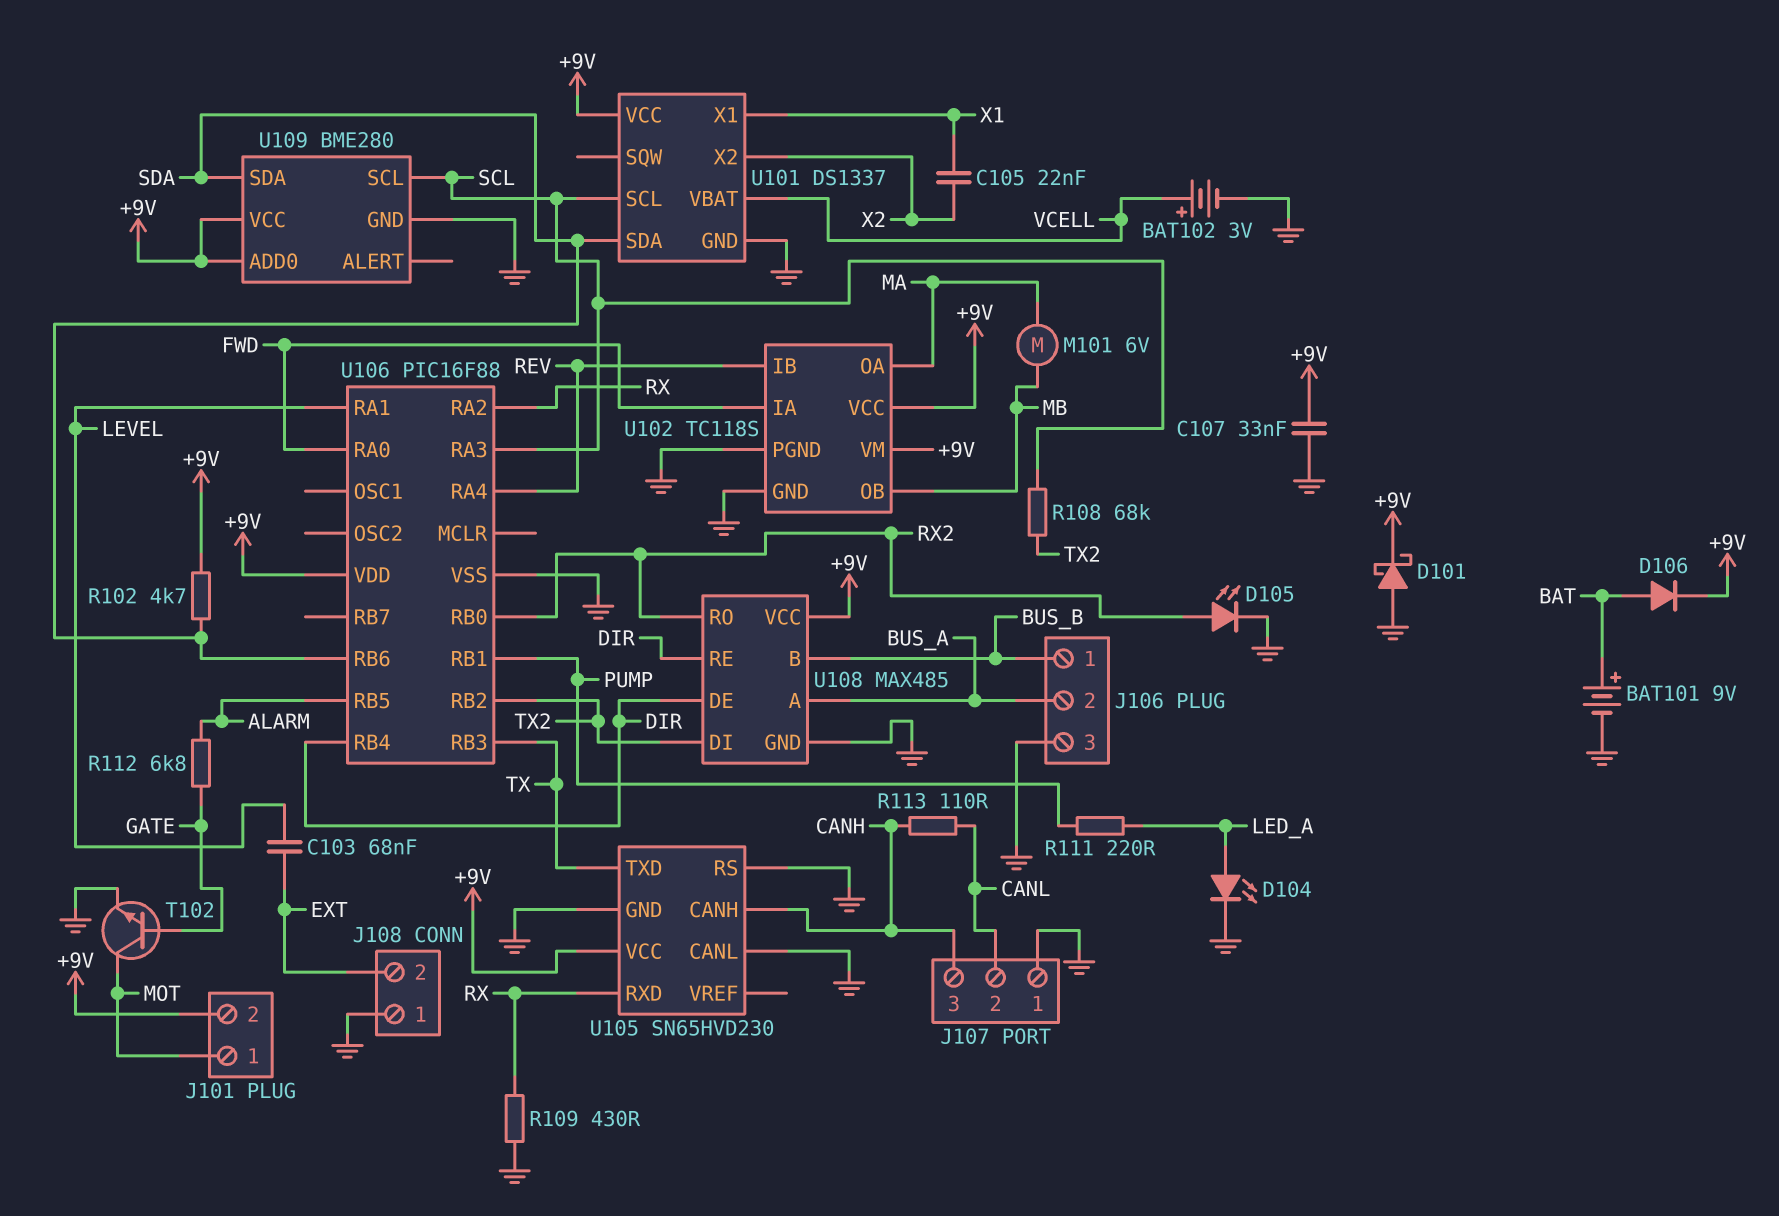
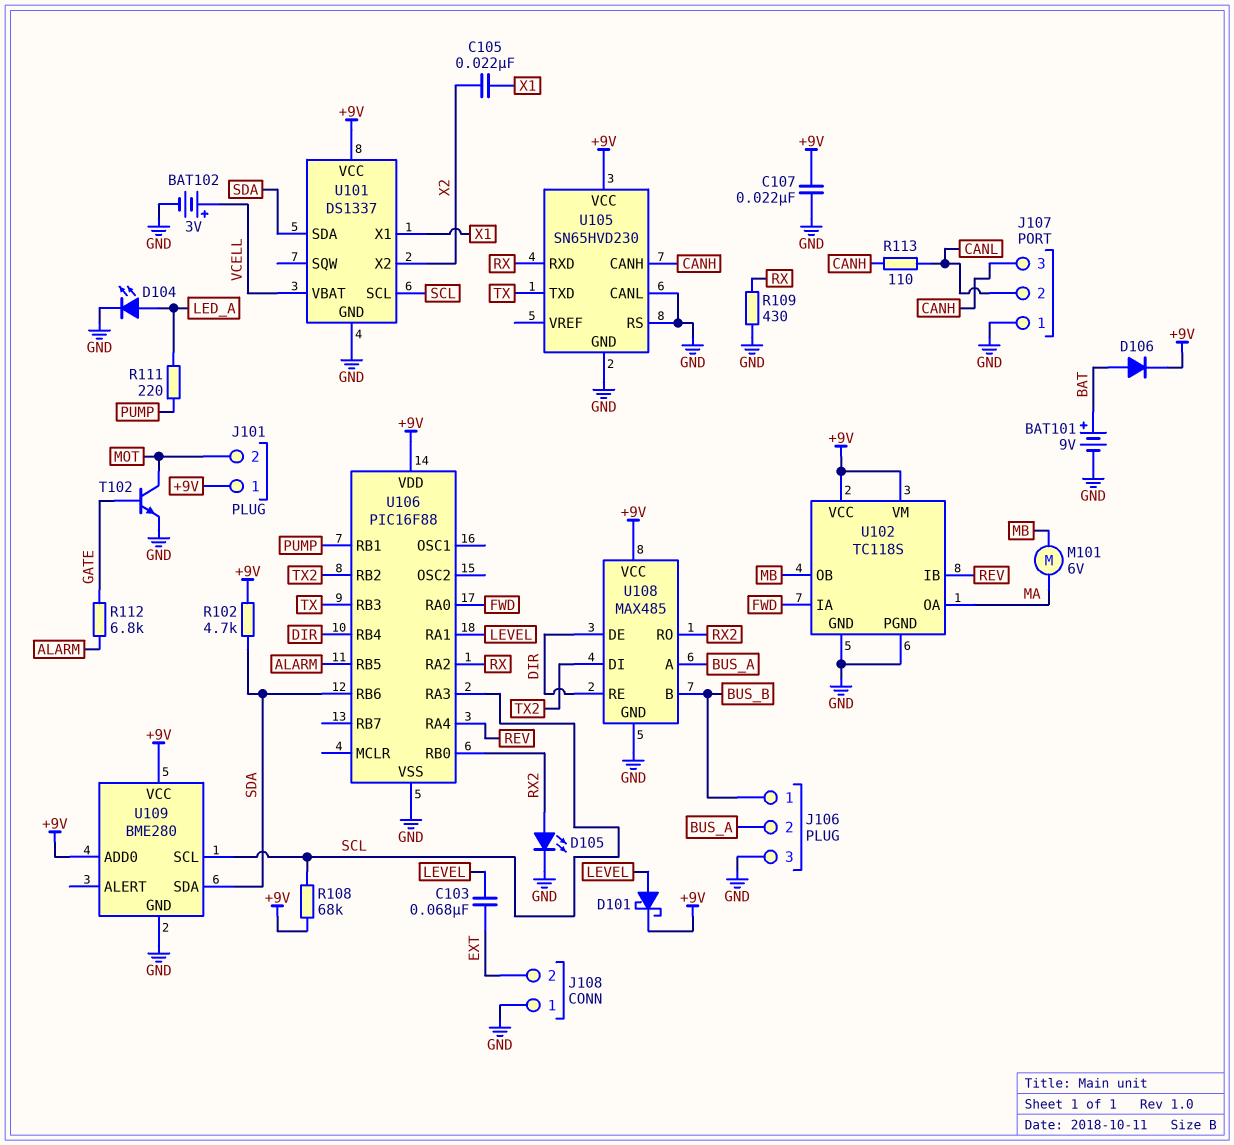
C107: 33nF (+9V, GND) -> 22nF (+9V, GND)
D101: schottky (A GND, K +9V) -> schottky (A LEVEL, K +9V)
J101 pin 1: MOT -> +9V
J101 pin 2: +9V -> MOT
R108: 68k (SCL, TX2) -> 68k (+9V, SCL)

